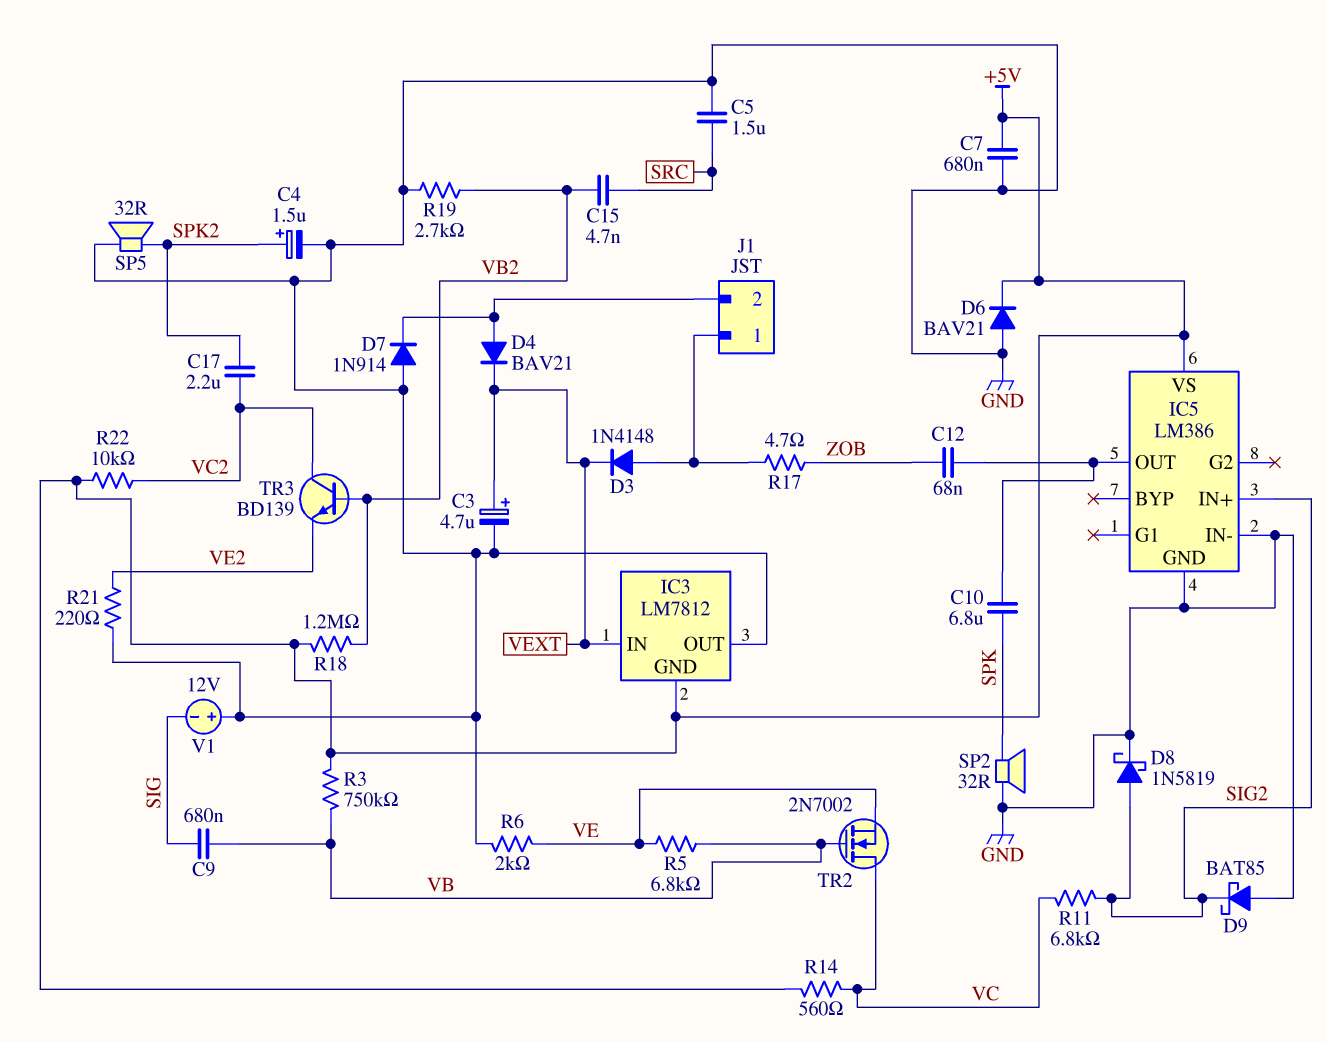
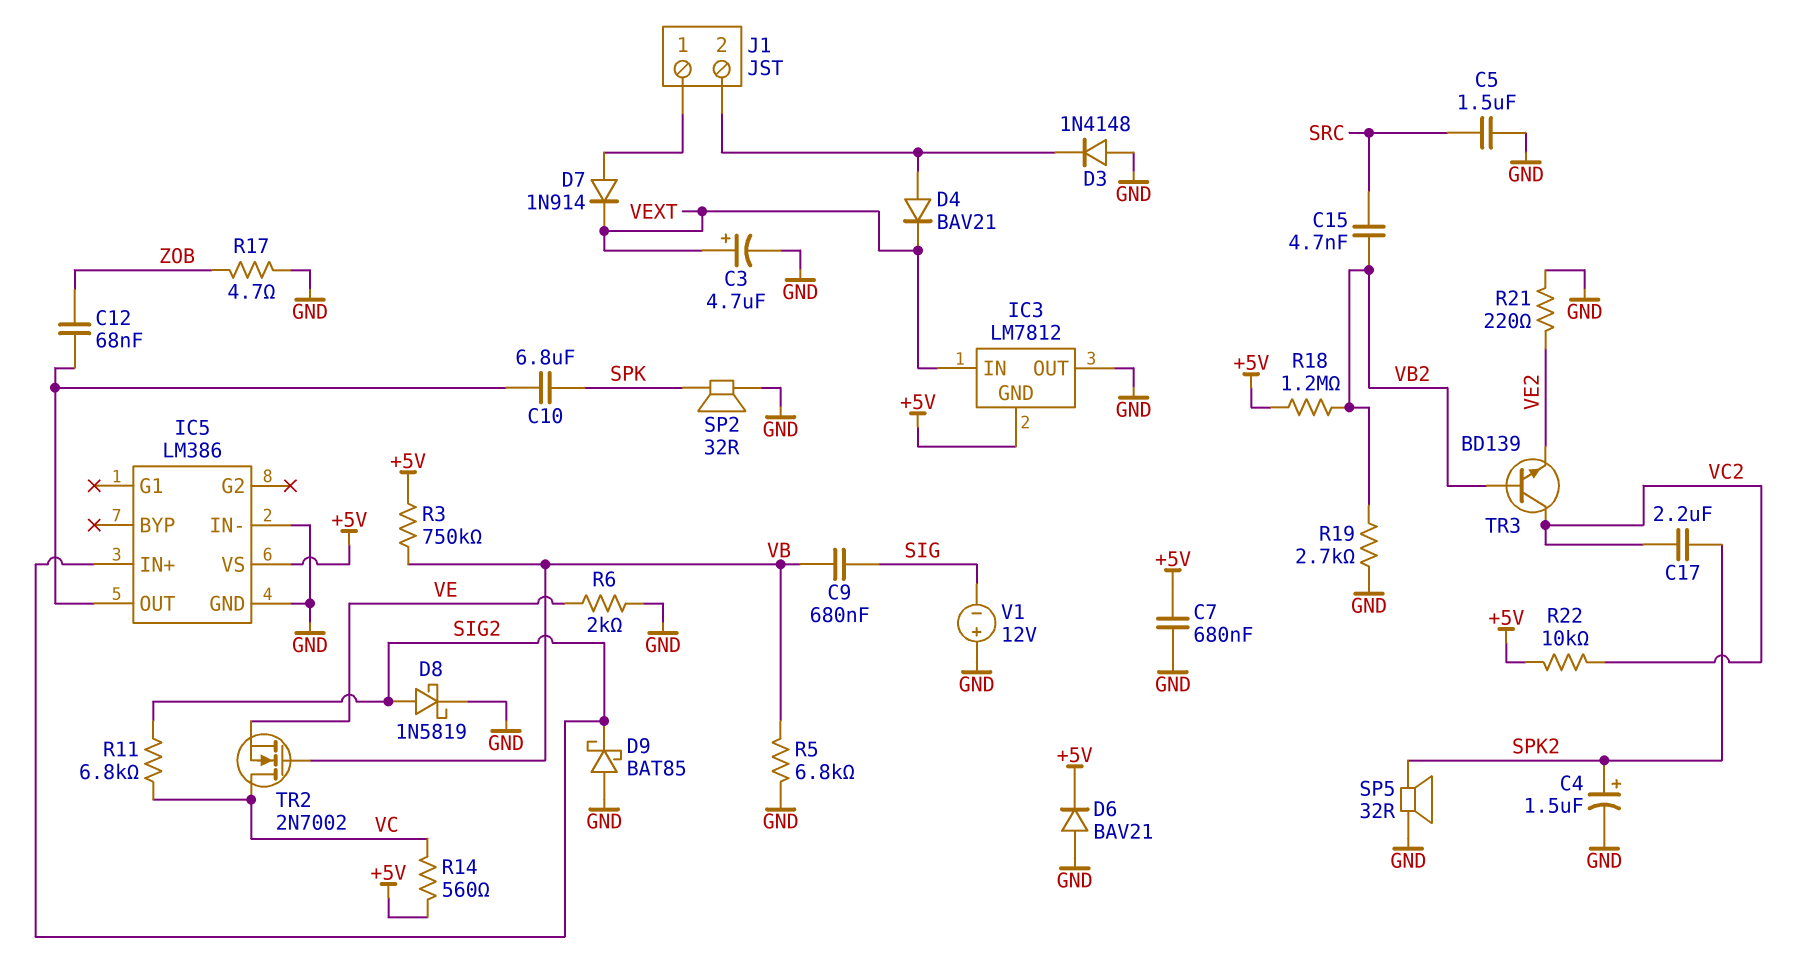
D3: diode 1N4148 (A J1/1, K VEXT) -> diode 1N4148 (A GND, K J1/2)
D7: diode 1N914 (A GND, K J1/2) -> diode 1N914 (A J1/1, K VEXT)
R5: 6.8k (VB, VE) -> 6.8k (GND, VB)
R17: 4.7 (J1/1, ZOB) -> 4.7 (GND, ZOB)

